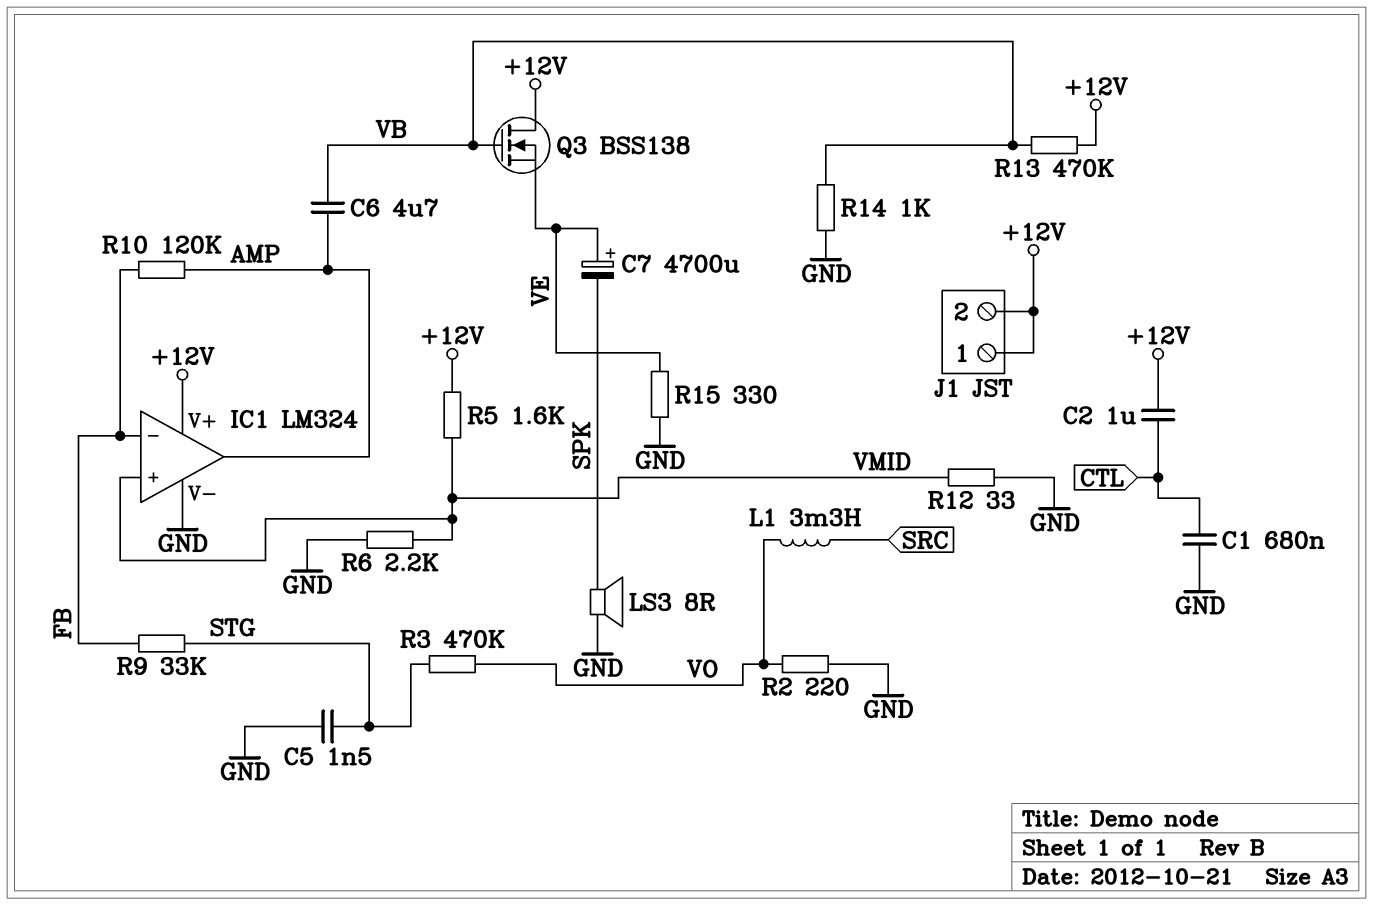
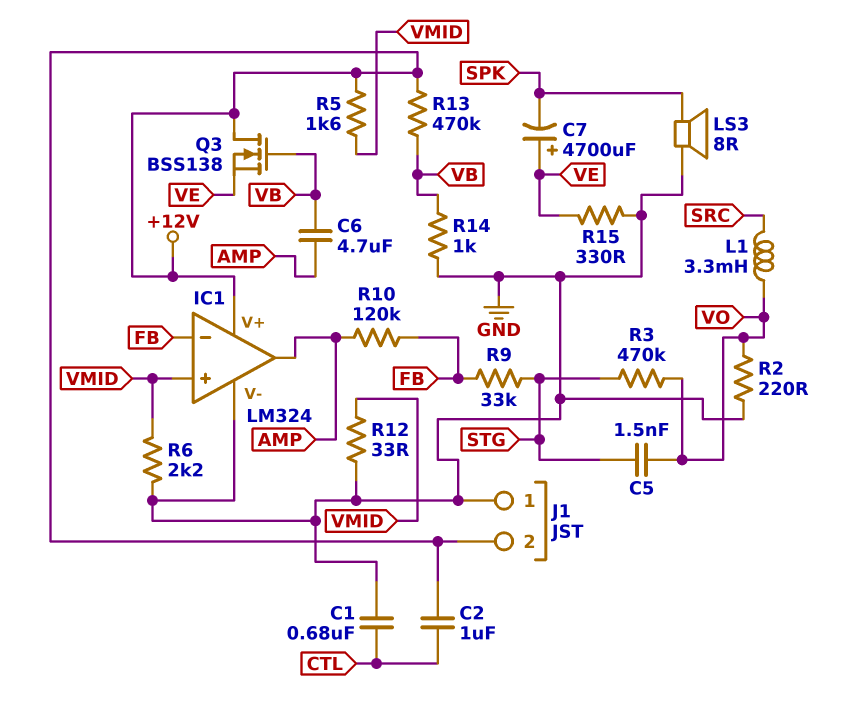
C5: 1.5nF (GND, STG) -> 1.5nF (STG, VO)
J1 pin 1: +12V -> GND

